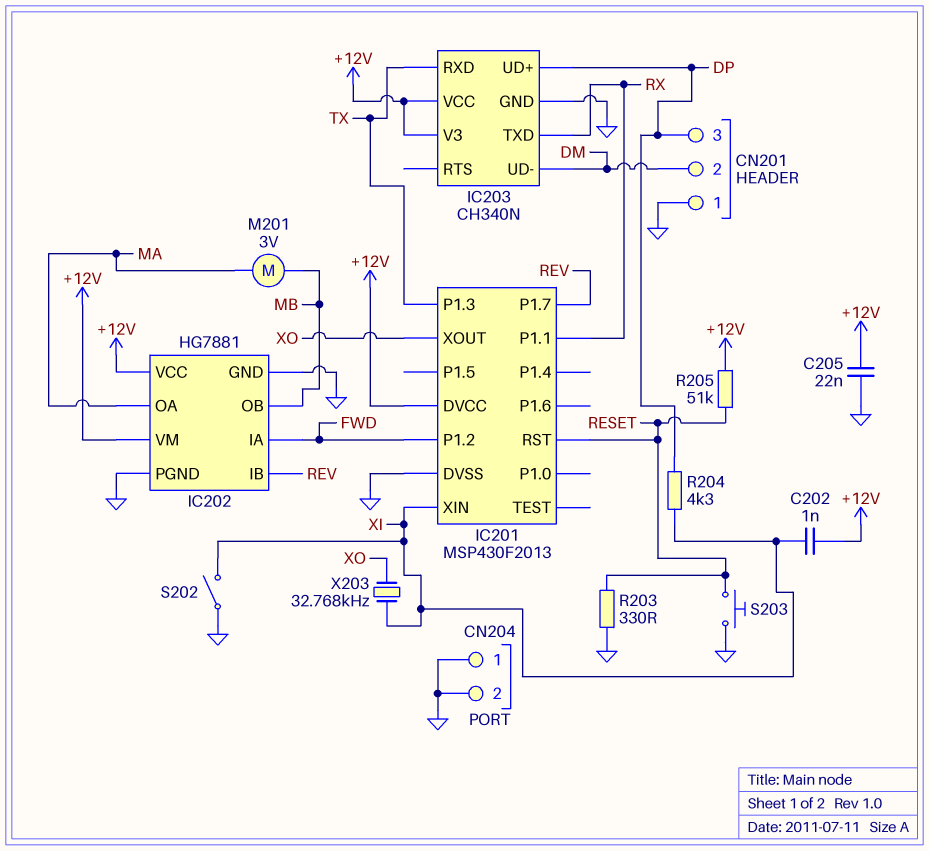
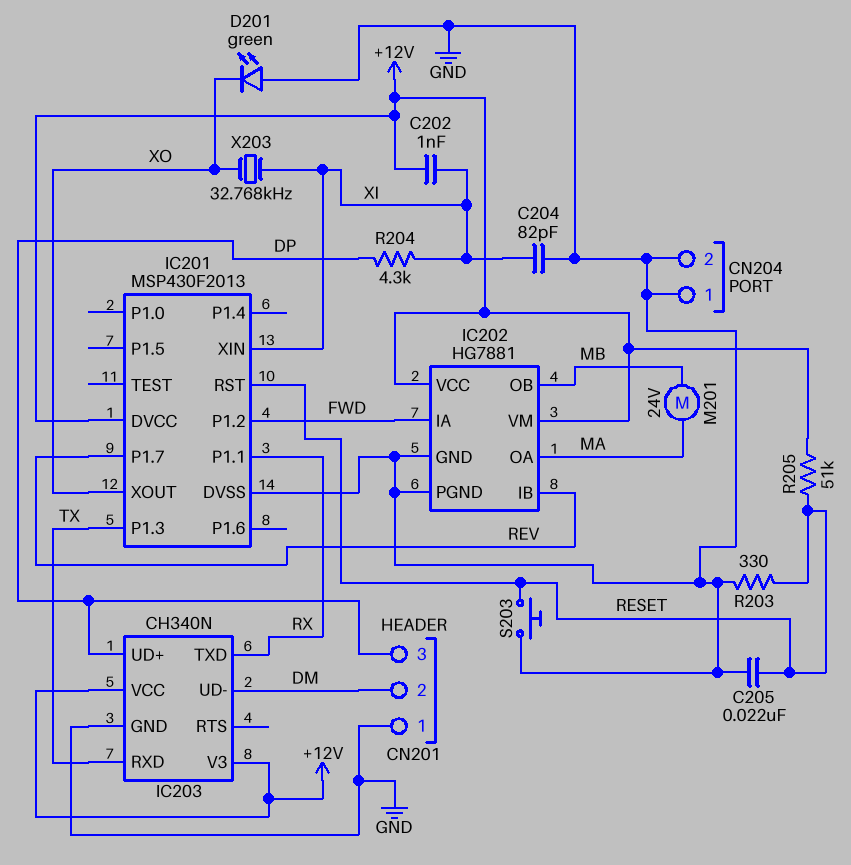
C204: none -> 82pF (GND, XI)
C205: 22nF (+12V, GND) -> 22nF (GND, RESET)
D201: none -> LED green (A GND, K XO)
M201: motor 3V (MA, MB) -> motor 24V (MA, MB)
S202: switch (GND, XI) -> none

